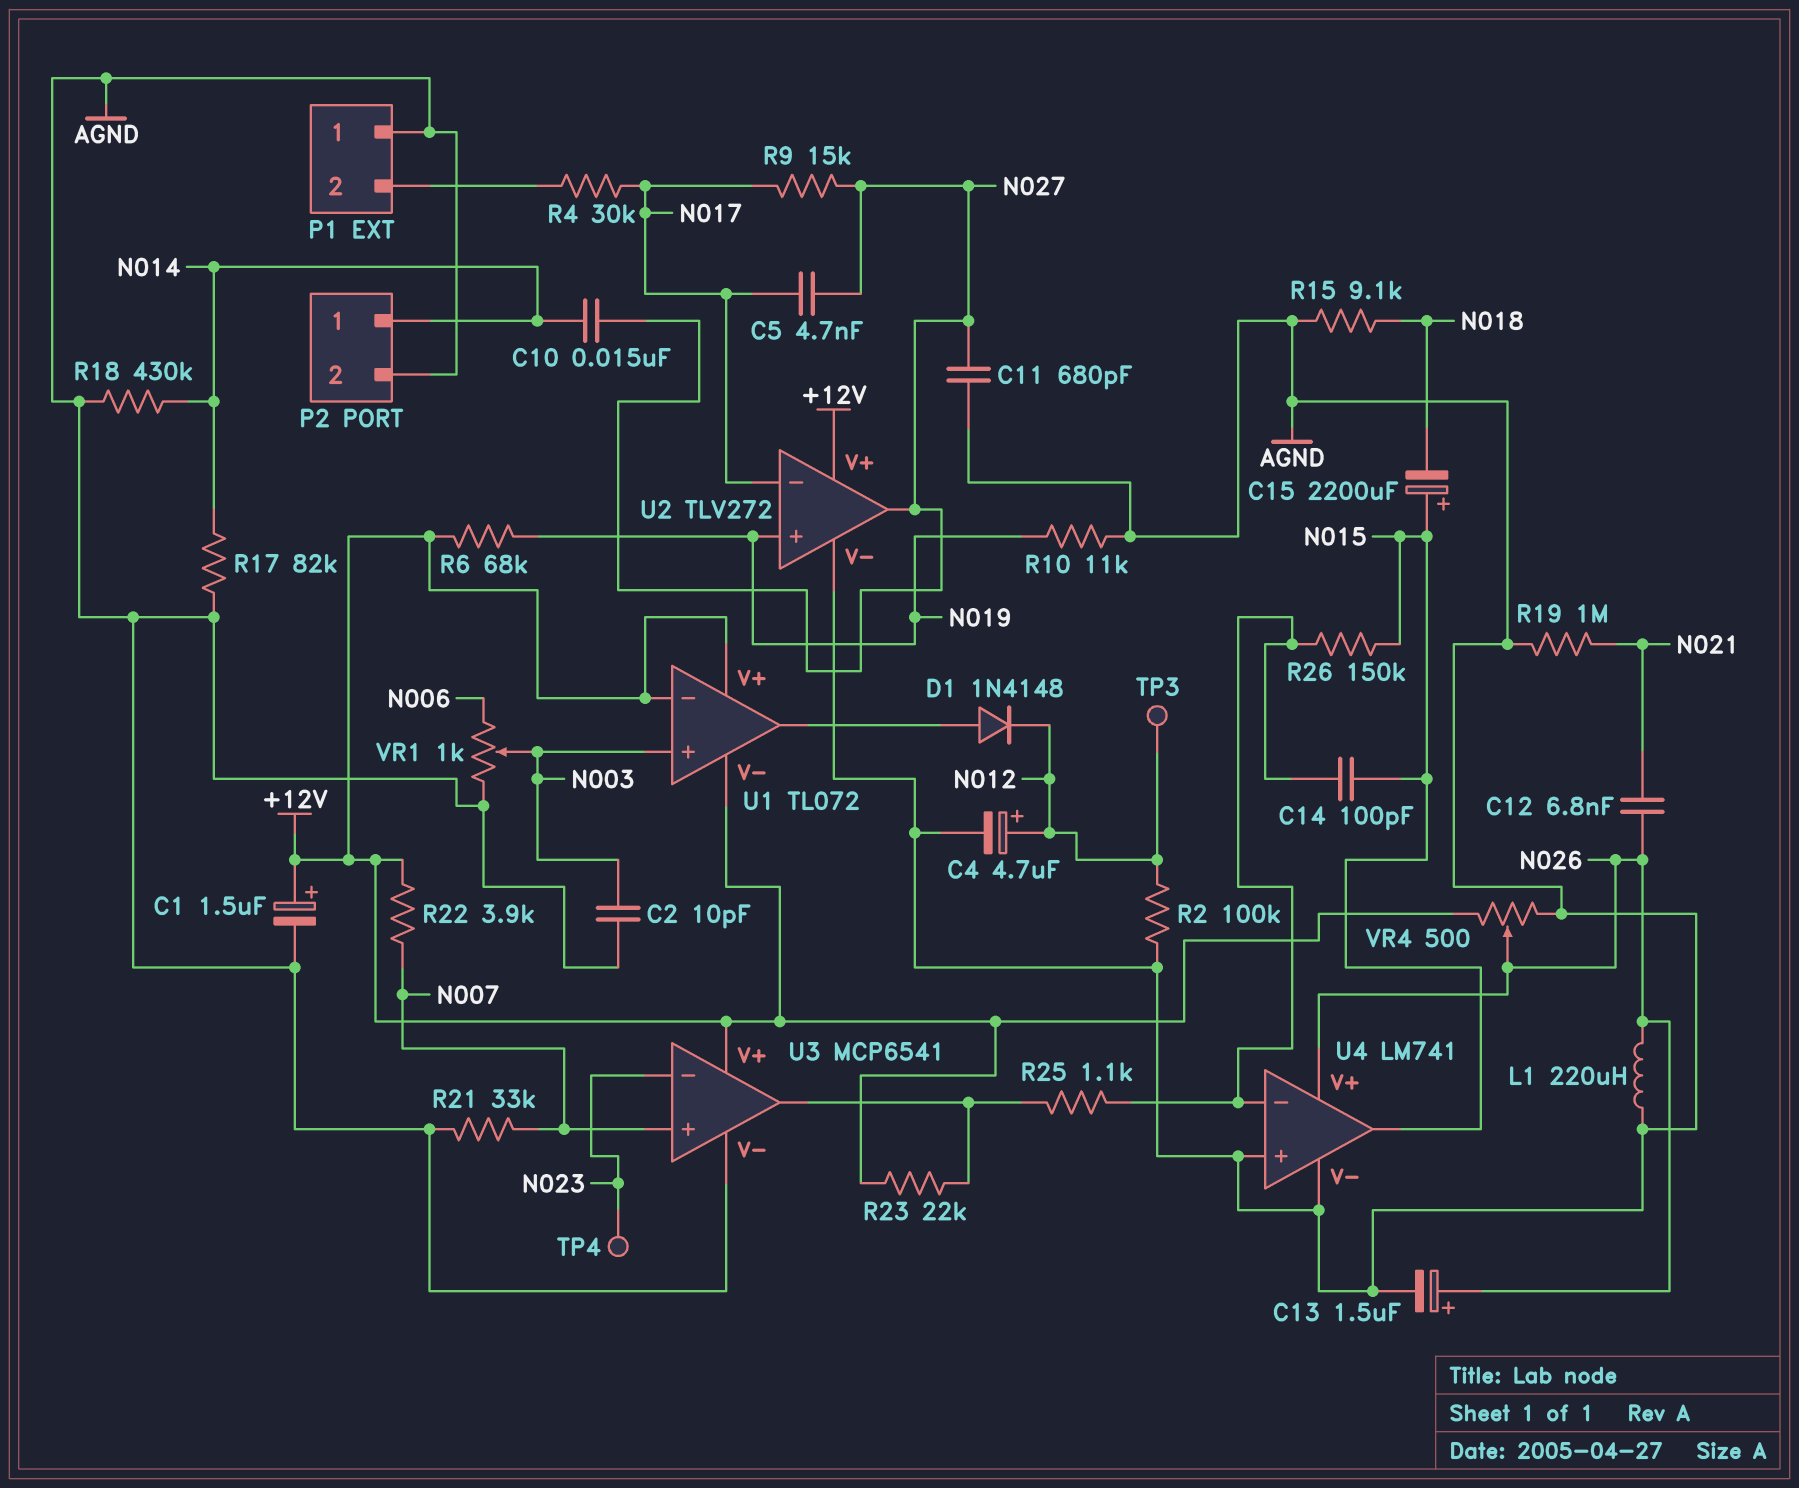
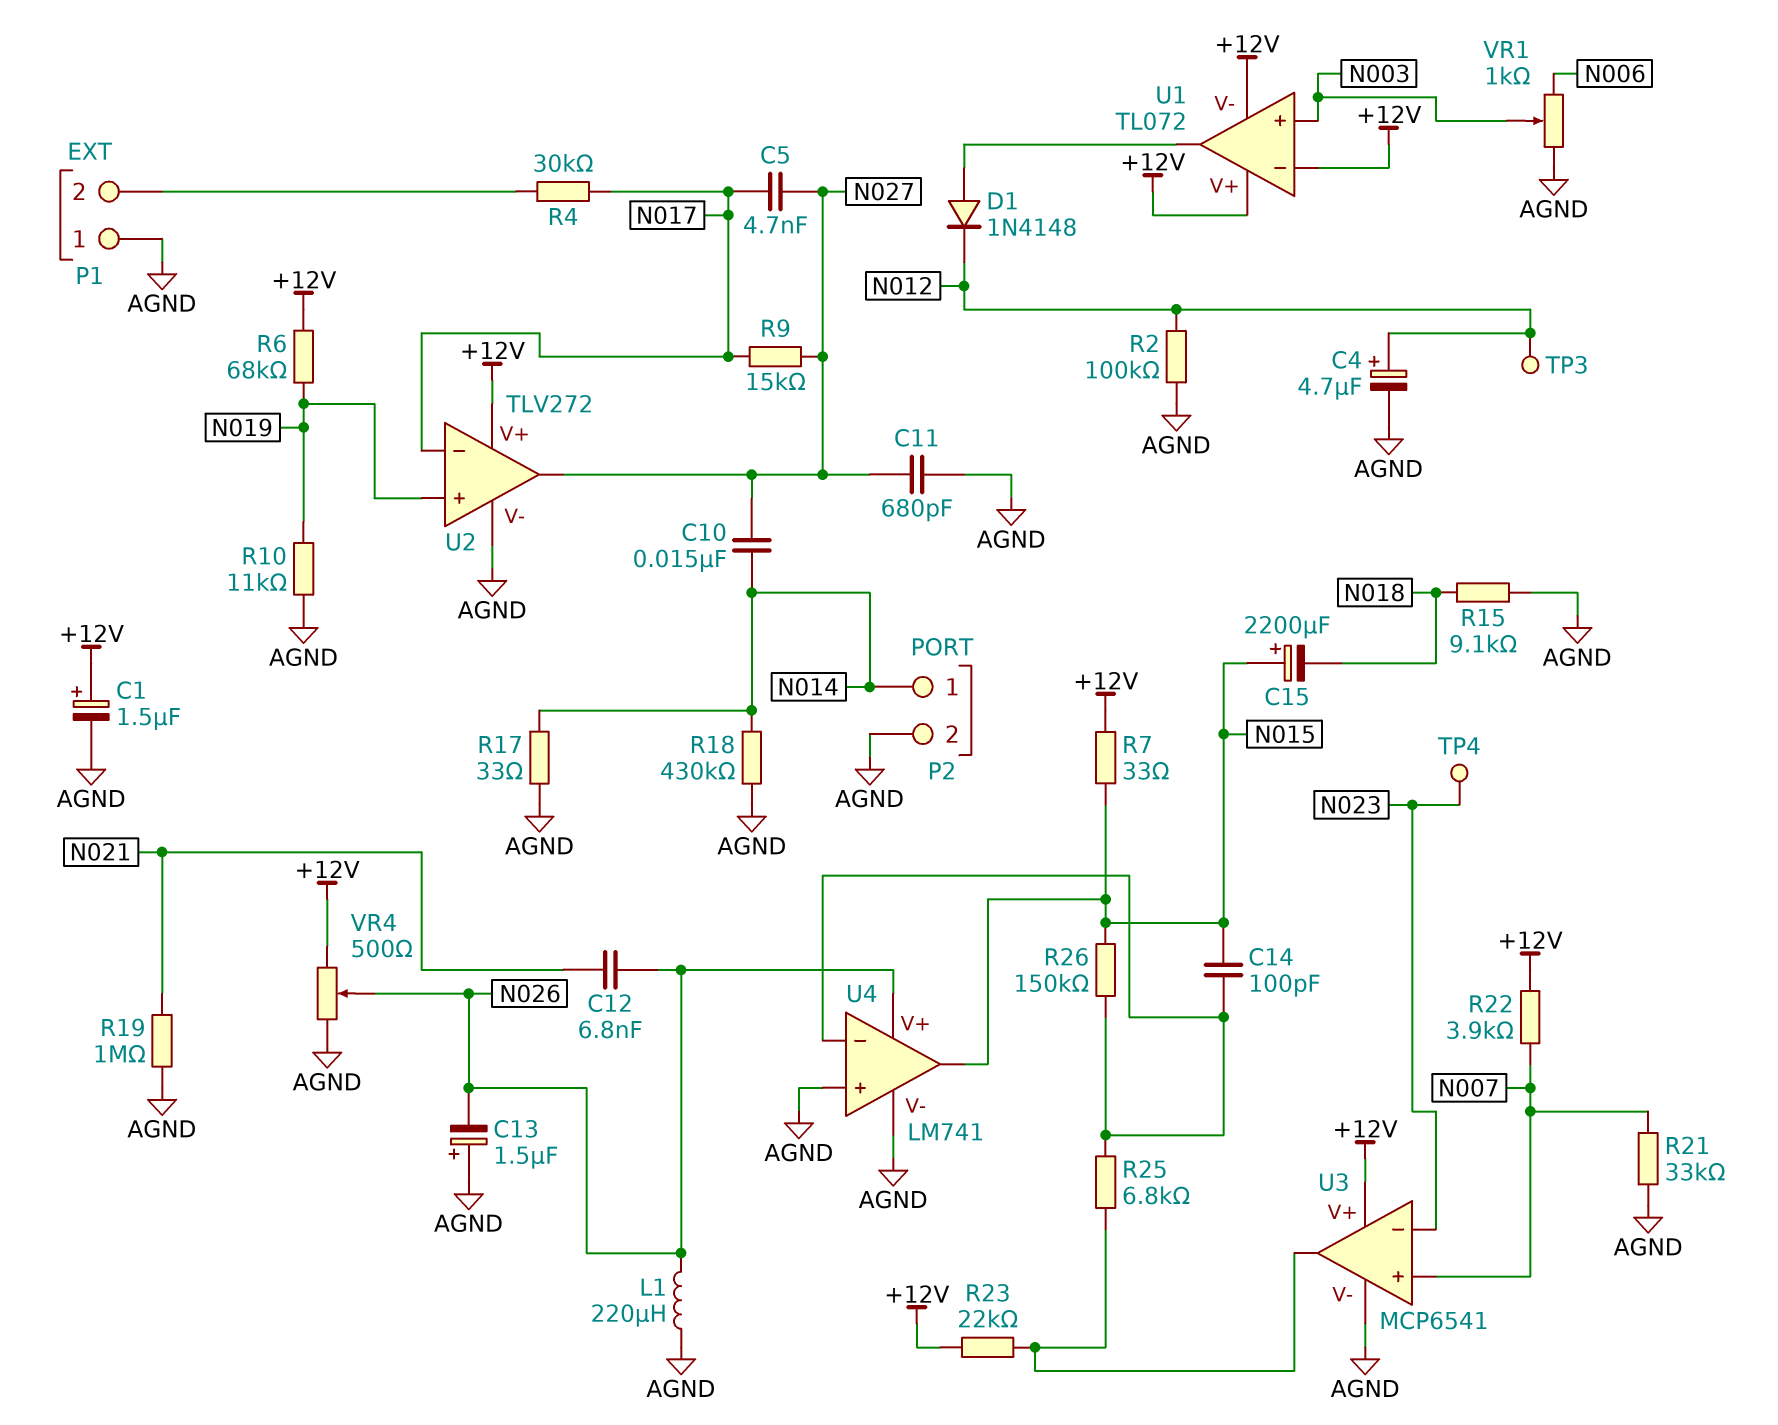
C2: 10pF (AGND, N003) -> none
C13: 1.5uF (plus N026, minus AGND) -> 1.5uF (plus AGND, minus N026)
R7: none -> 33 (+12V, N015)
R17: 82k (AGND, N014) -> 33 (AGND, N014)
R25: 1.1k (U3/out, U4/in-) -> 6.8k (U3/out, U4/in-)

